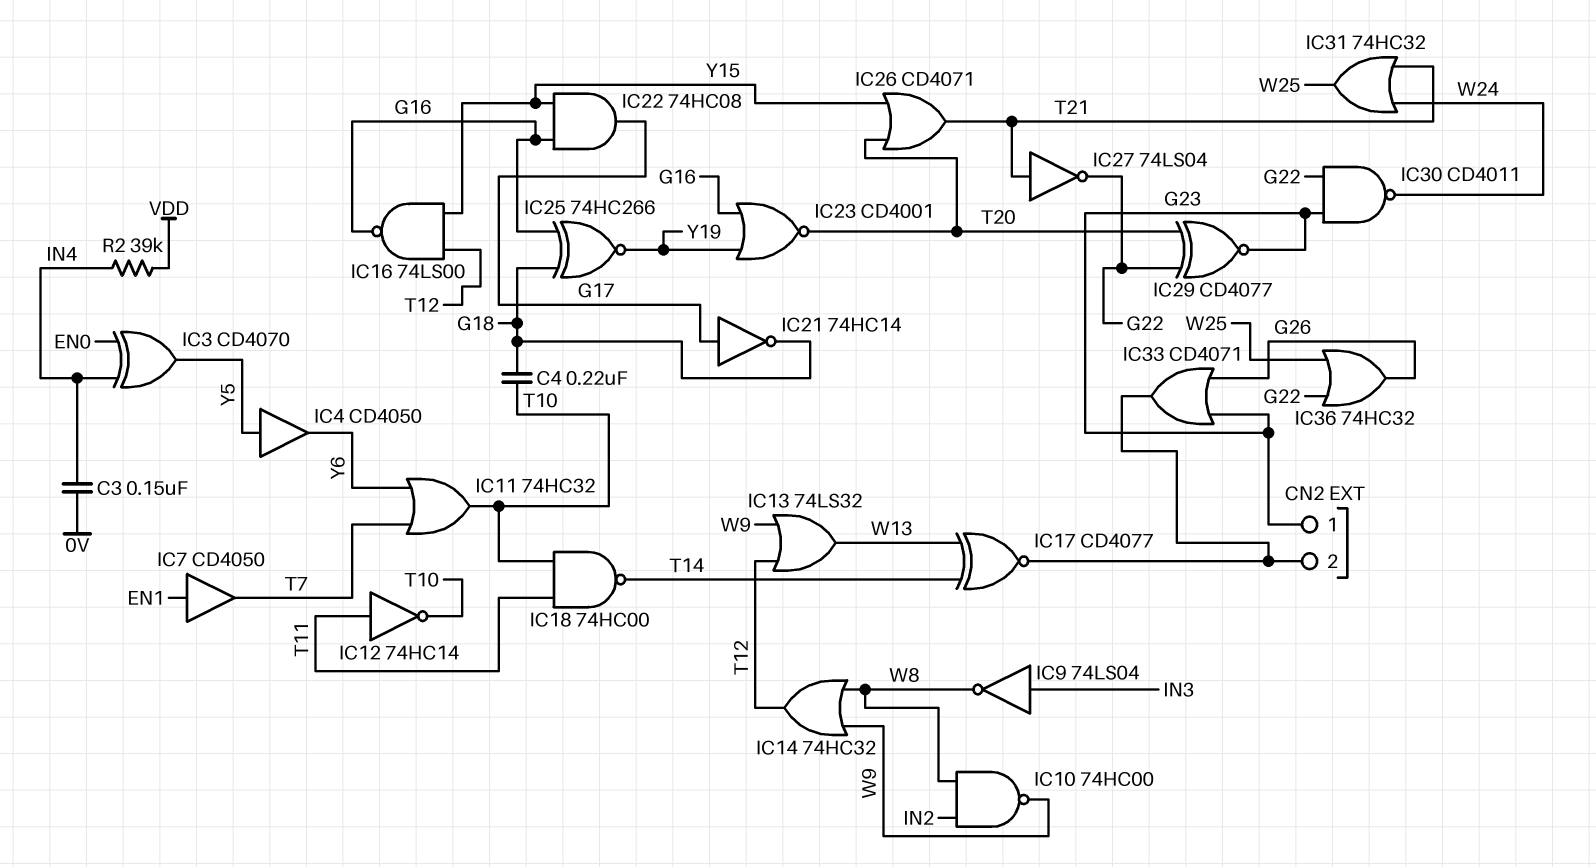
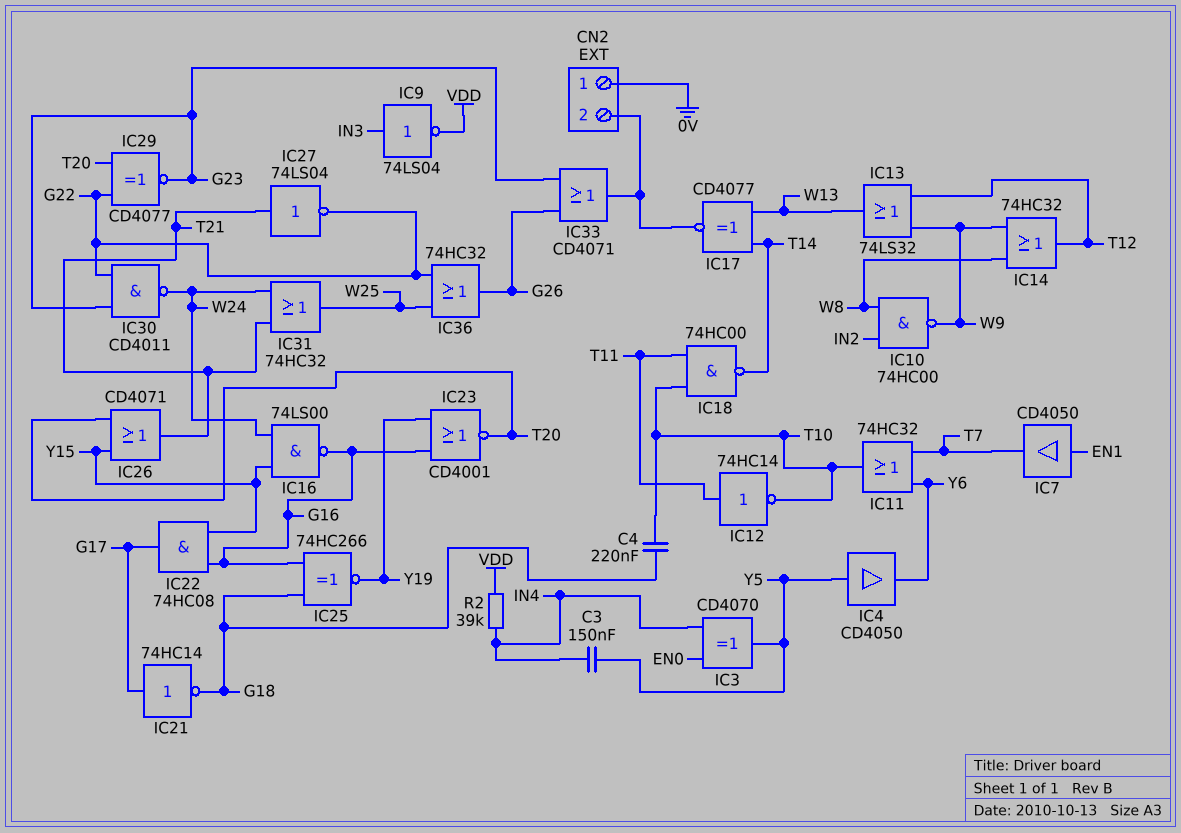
C3: 150nF (0V, IN4) -> 150nF (IN4, Y5)
CN2 pin 1: G23 -> 0V
IC9: NOT 74LS04 (in IN3, out W8) -> NOT 74LS04 (in IN3, out VDD)
IC16: NAND 74LS00 (in T12, in Y15, out G16) -> NAND 74LS00 (in W24, in Y15, out G16)

